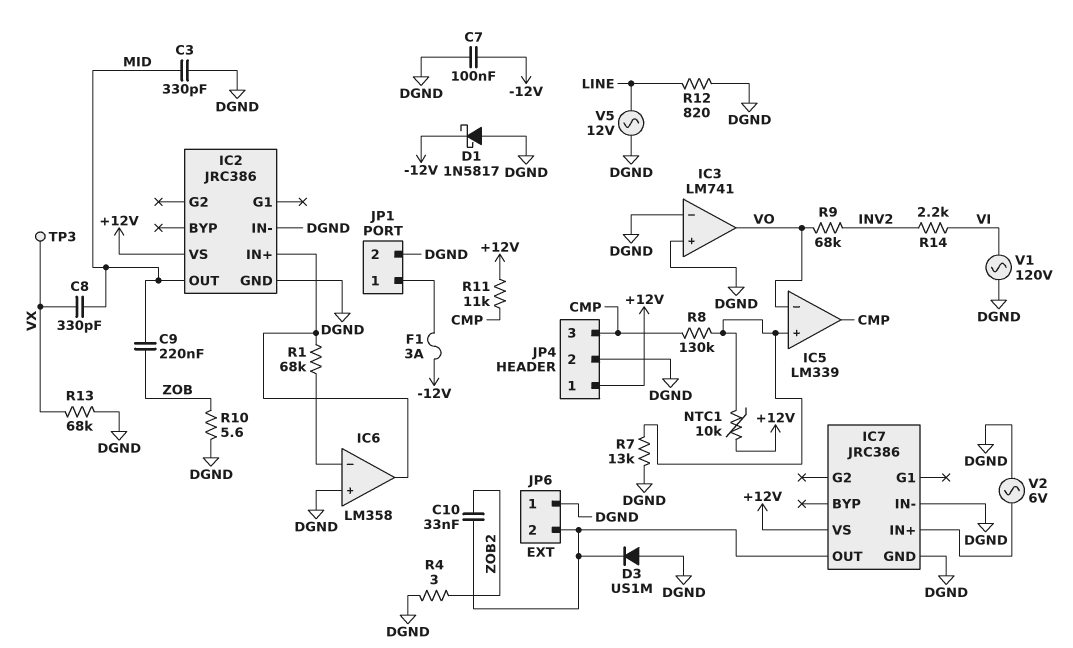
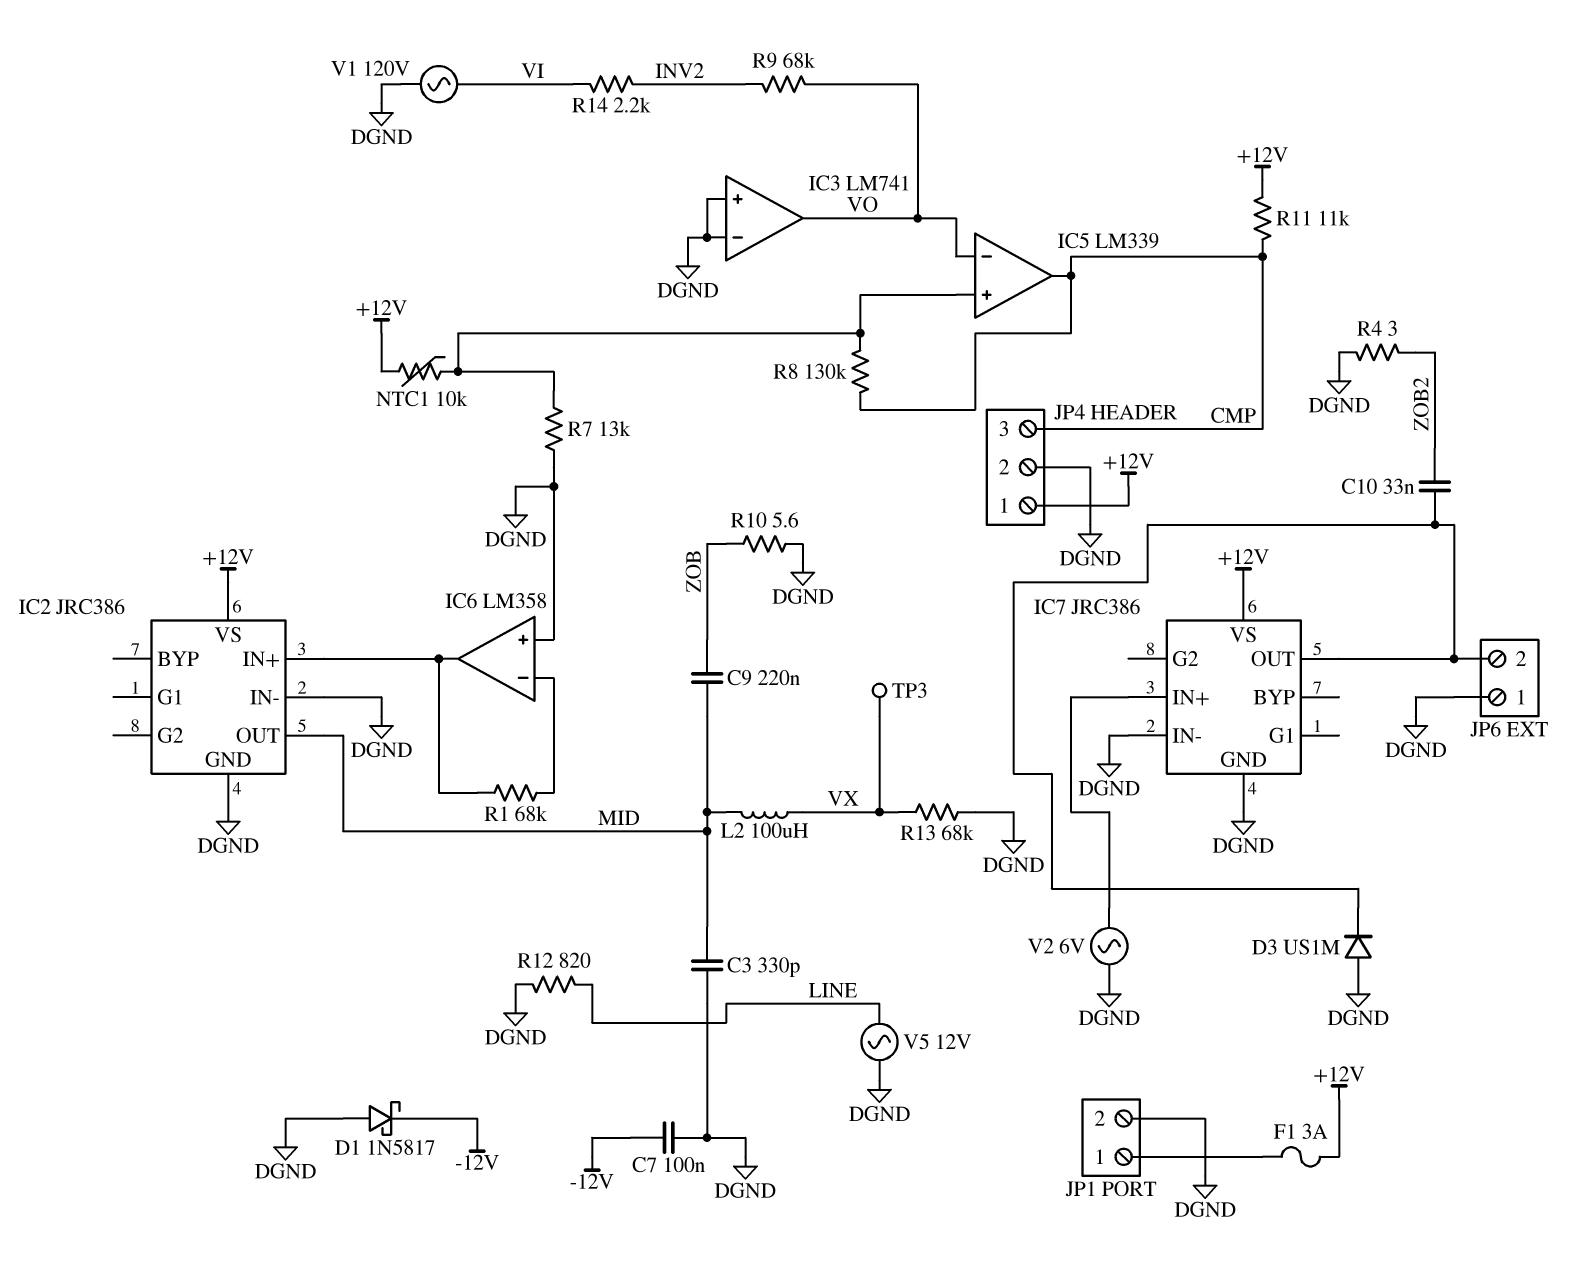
C8: 330pF (MID, VX) -> none
F1: 3A (-12V, JP1/1) -> 3A (+12V, JP1/1)
L2: none -> 100uH (MID, VX)

